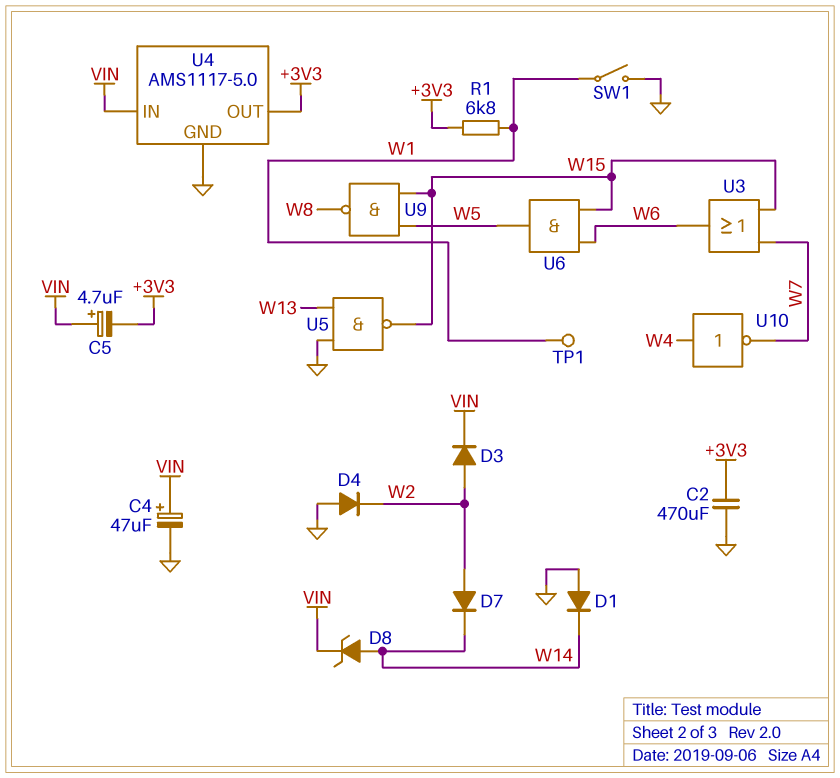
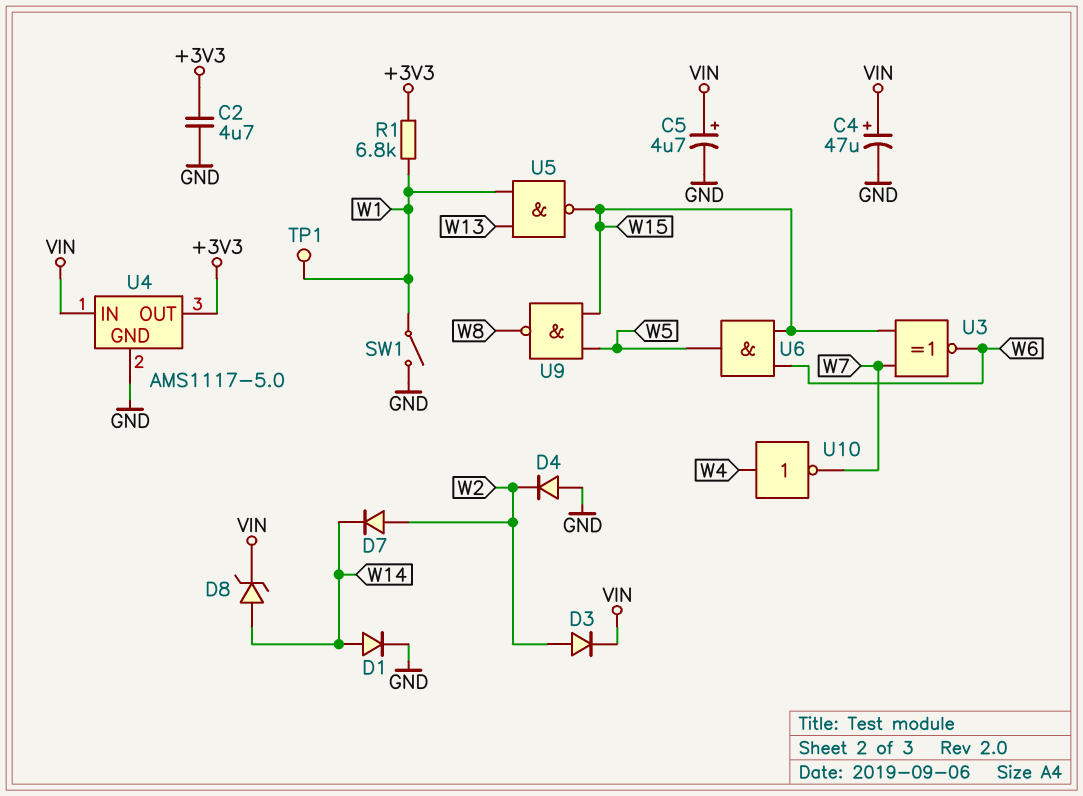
C2: 470uF (+3V3, GND) -> 4.7uF (+3V3, GND)
C5: 4.7uF (plus VIN, minus +3V3) -> 4.7uF (plus VIN, minus GND)
D1: diode (A GND, K W14) -> diode (A W14, K GND)
U3: OR (in W7, in W15, out W6) -> XNOR (in W7, in W15, out W6)
U5: NAND (in GND, in W13, out W15) -> NAND (in W1, in W13, out W15)

